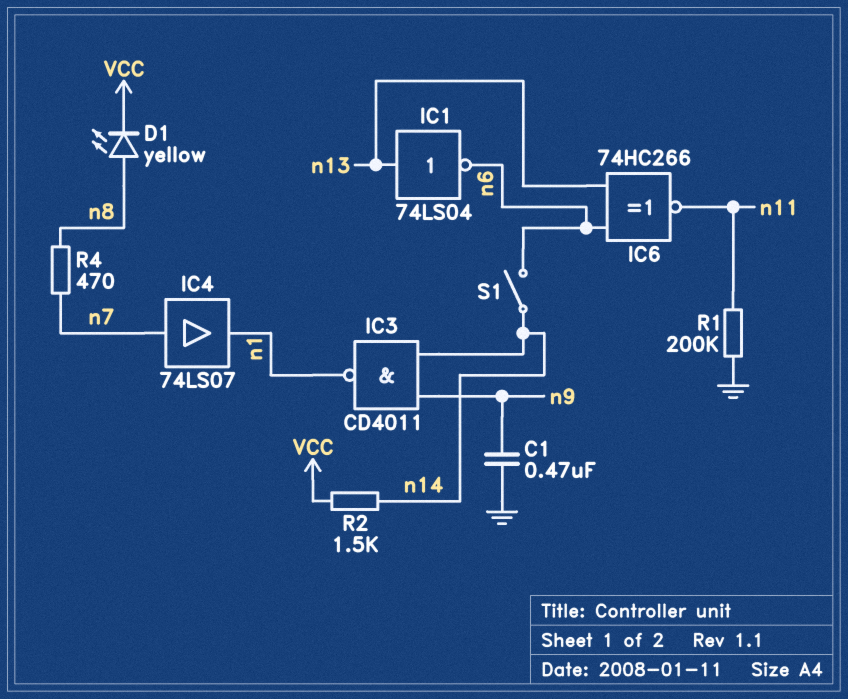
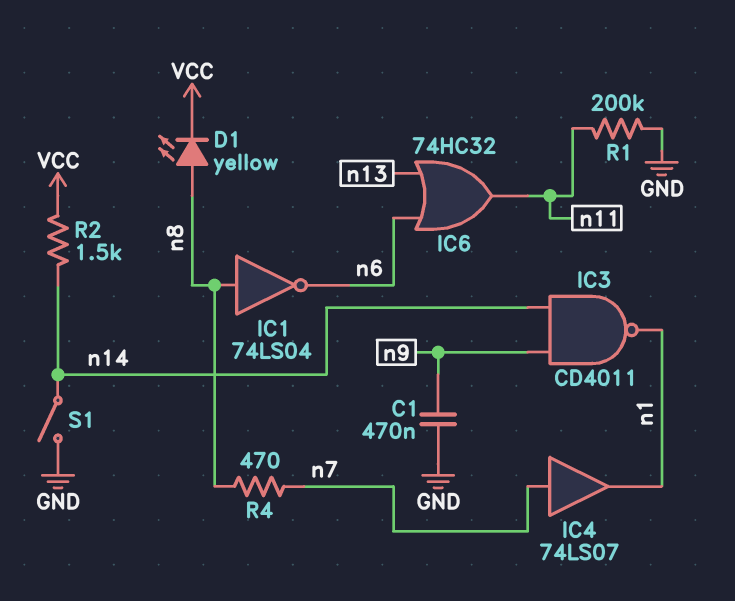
IC1: NOT 74LS04 (in n13, out n6) -> NOT 74LS04 (in n8, out n6)
IC6: XNOR 74HC266 (in n6, in n13, out n11) -> OR 74HC32 (in n6, in n13, out n11)
S1: switch (n6, n14) -> switch (GND, n14)

